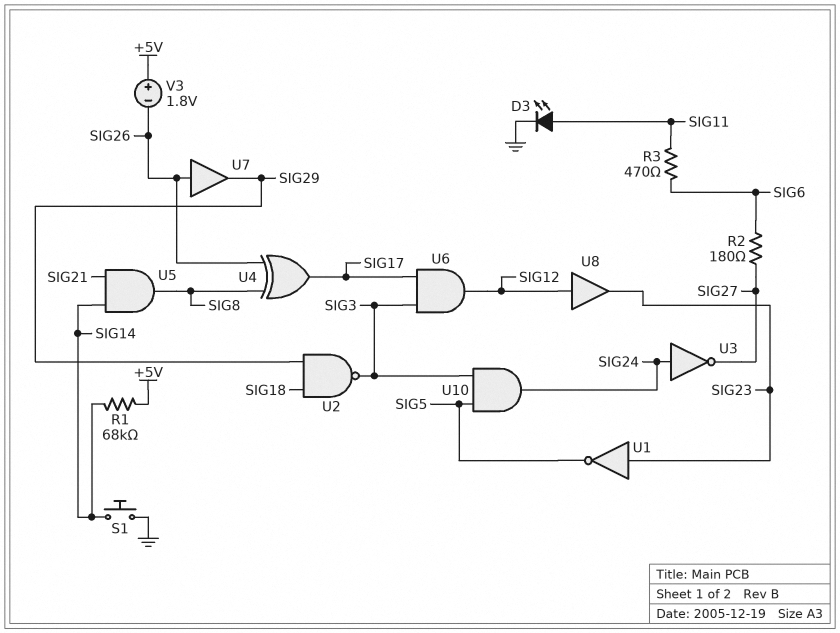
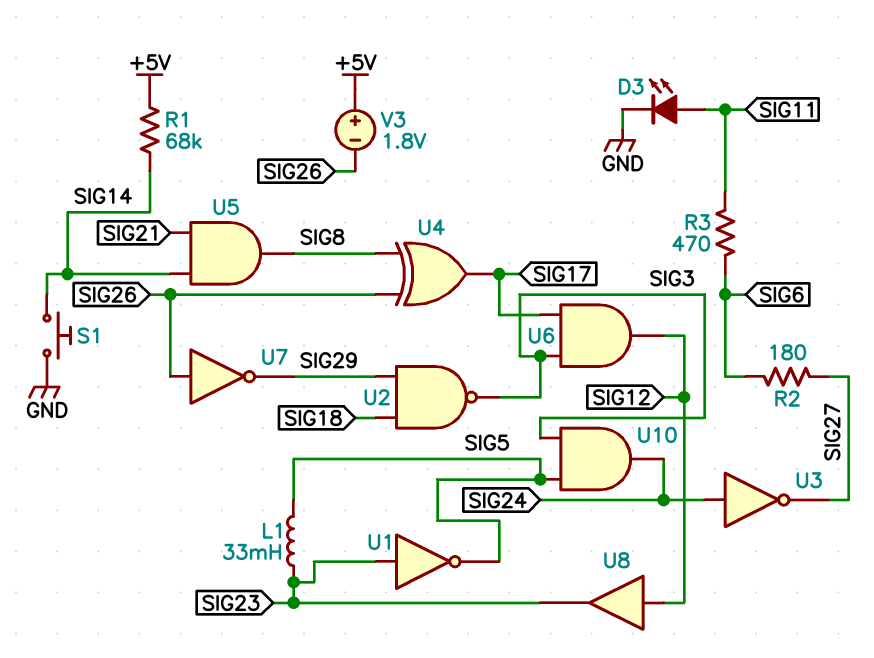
L1: none -> 33mH (SIG5, SIG23)
U7: buffer (in SIG26, out SIG29) -> NOT (in SIG26, out SIG29)

